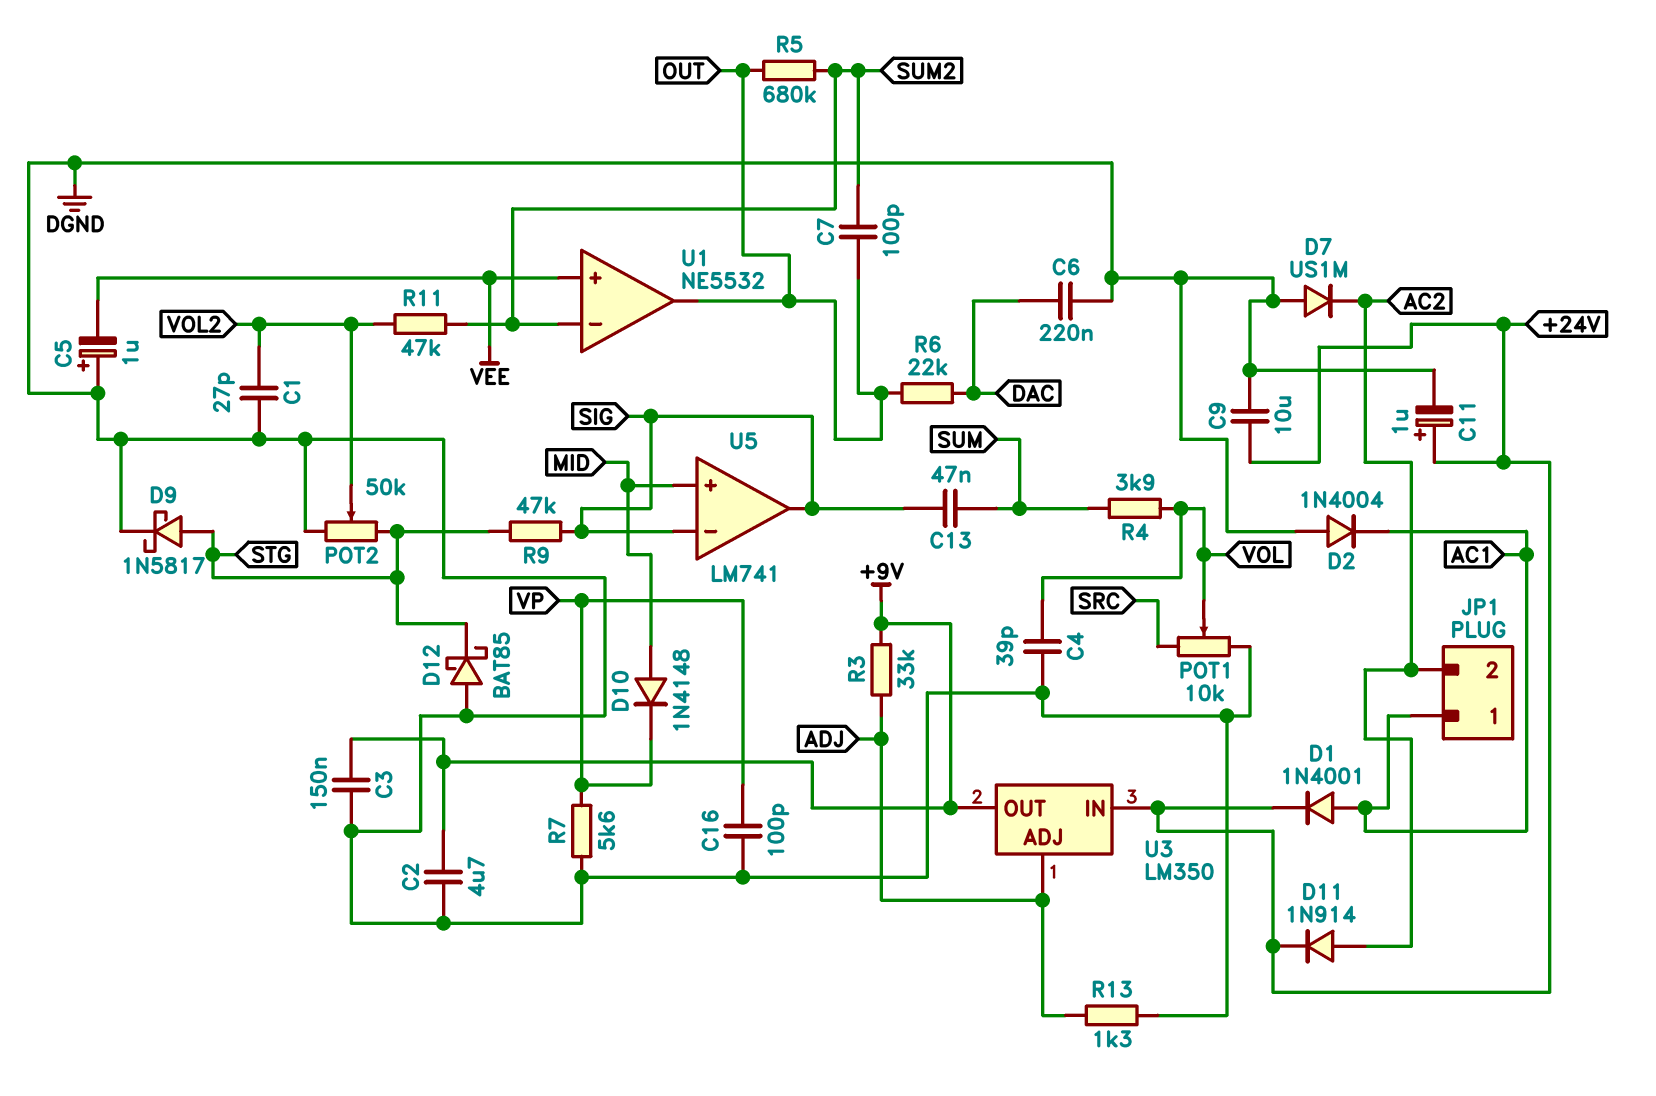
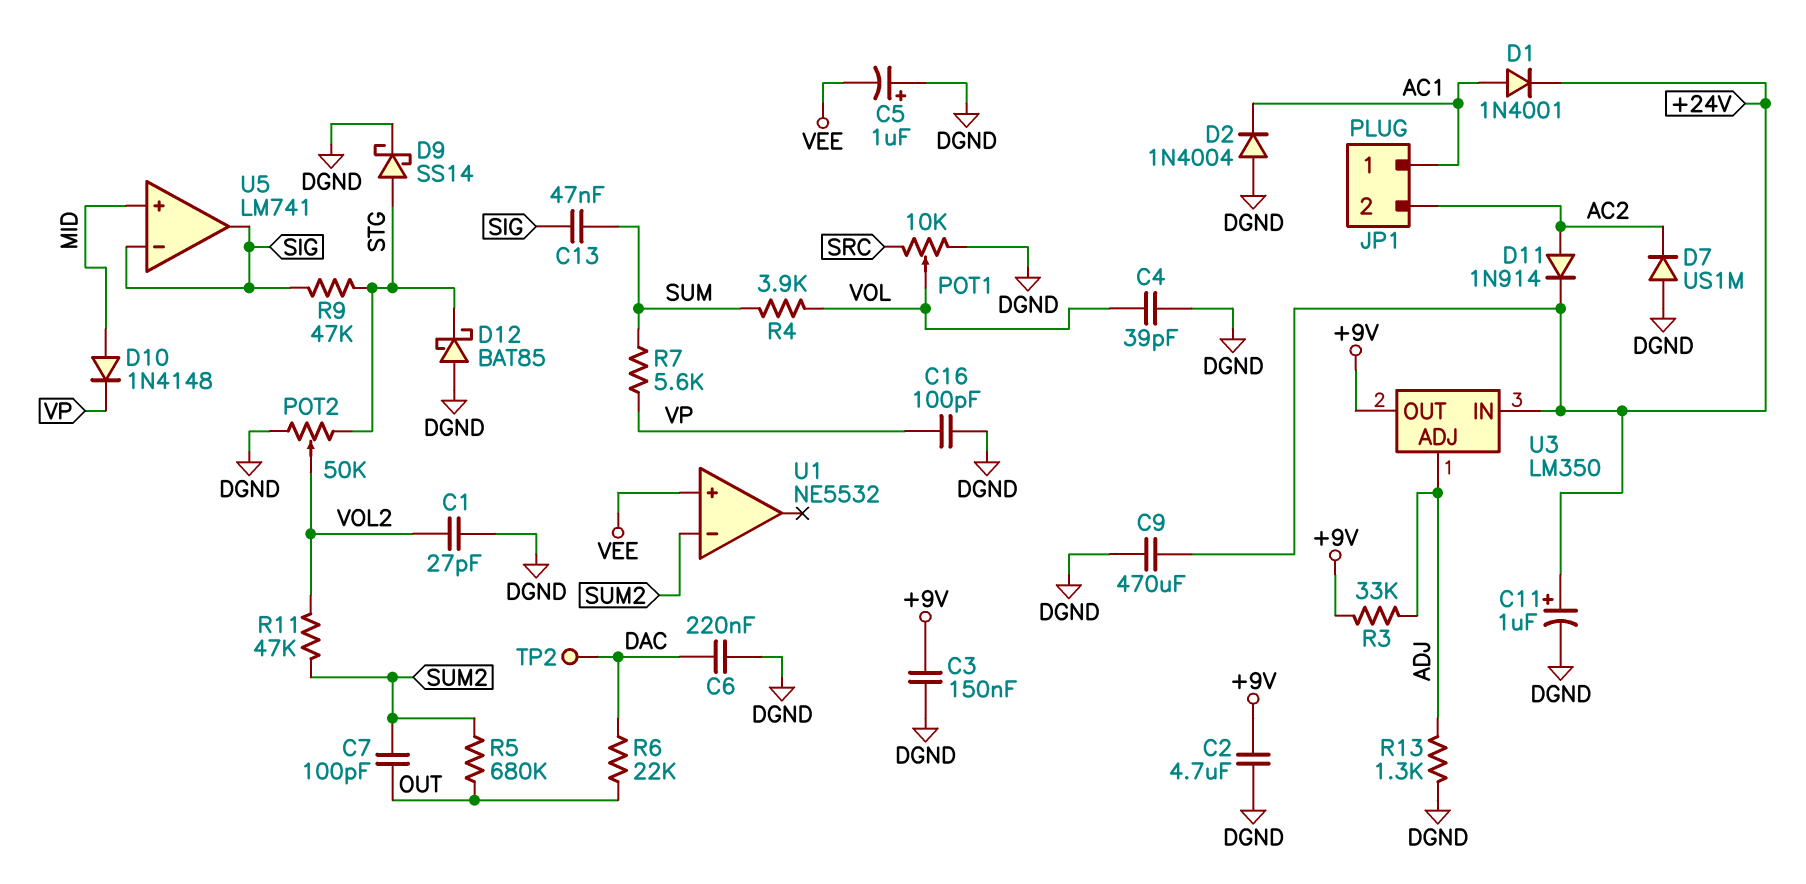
C9: 10uF (+24V, DGND) -> 470uF (+24V, DGND)
D9: schottky 1N5817 (A STG, K DGND) -> schottky SS14 (A STG, K DGND)
R7: 5.6k (DGND, VP) -> 5.6k (SUM, VP)
TP2: none -> test point (DAC)
U1 pin out: OUT -> none

